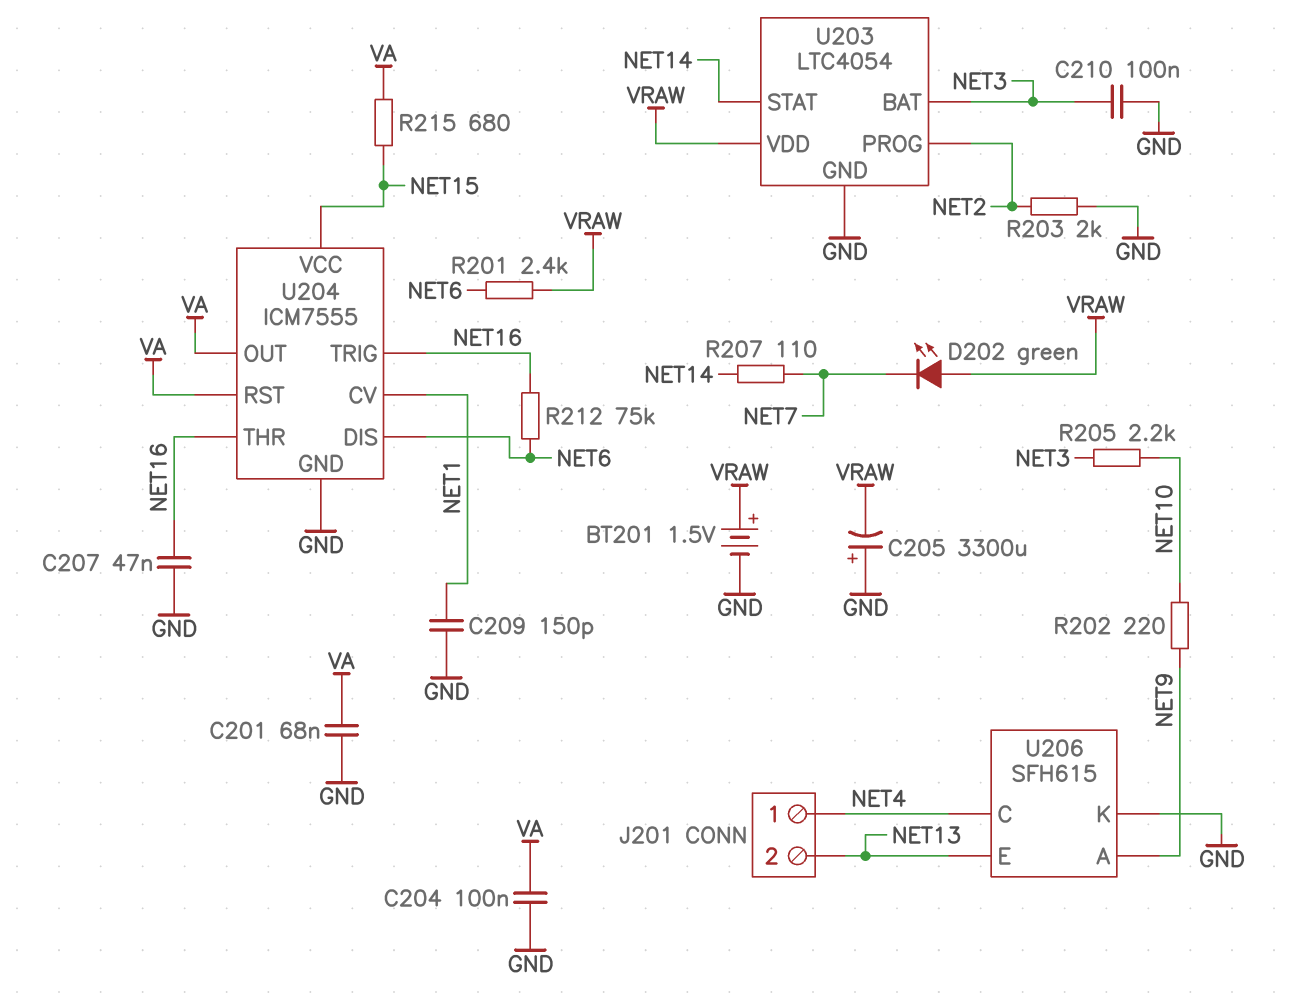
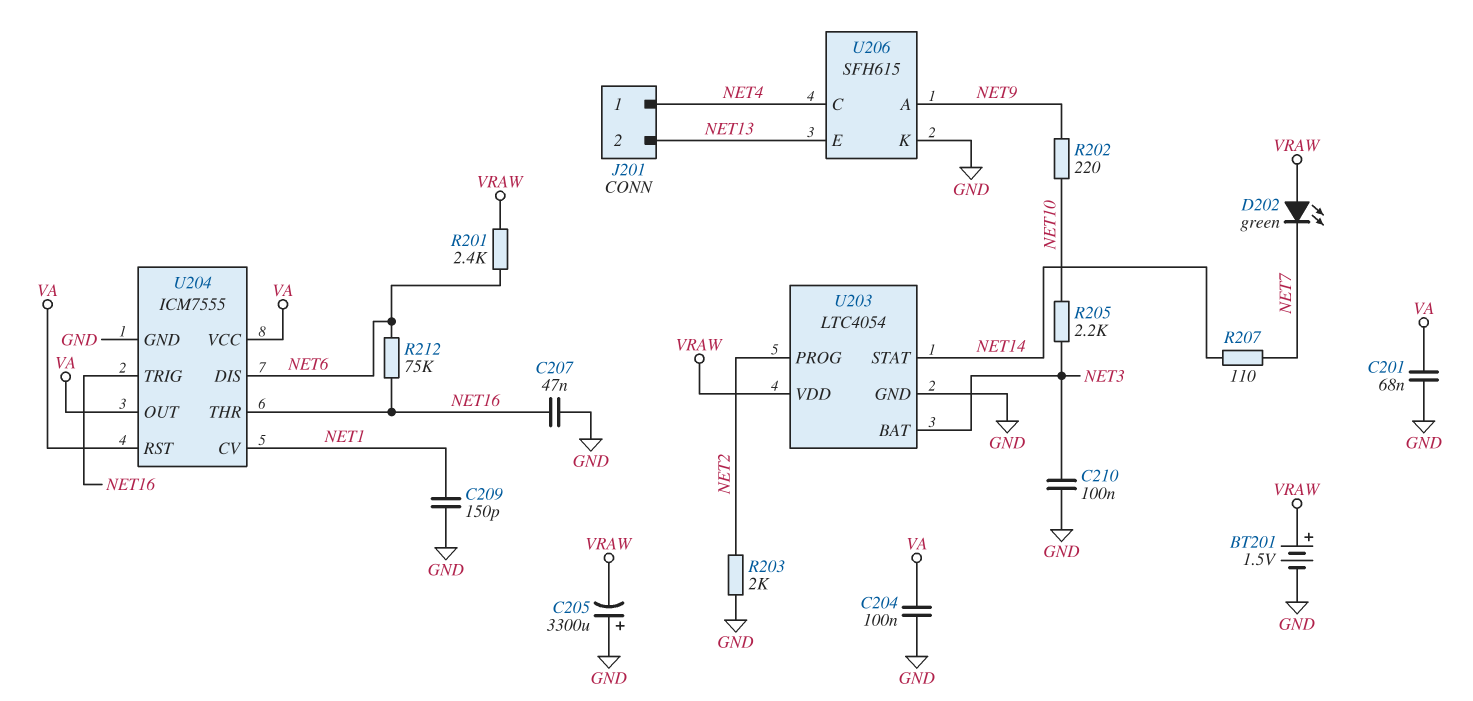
R215: 680 (NET15, VA) -> none
U204 pin VCC: NET15 -> VA

